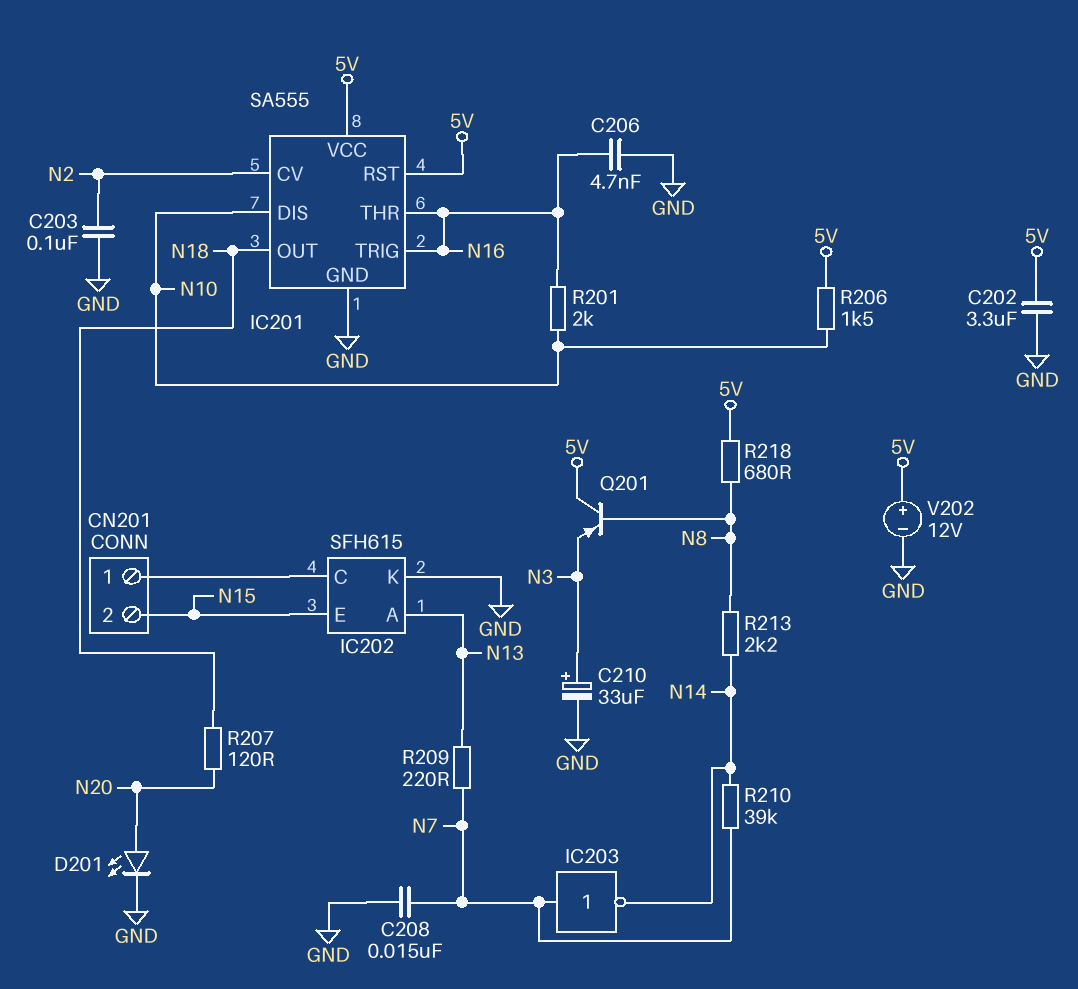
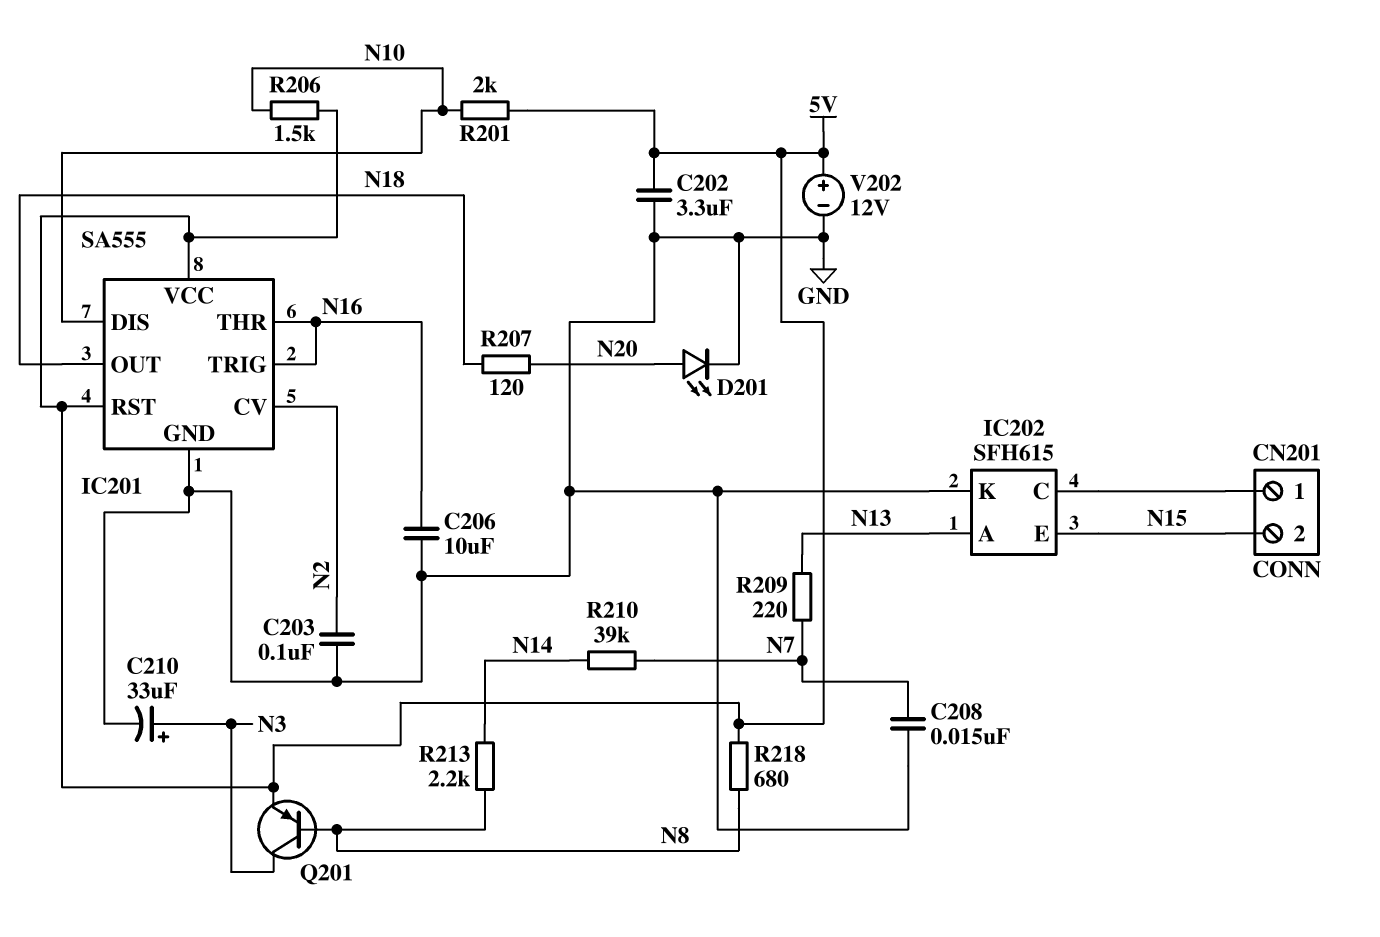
C206: 4.7nF (GND, N16) -> 10uF (GND, N16)
IC203: NOT (in N7, out N14) -> none
Q201: PNP (B N8, C 5V, E N3) -> PNP (B N8, C N3, E 5V)
R201: 2k (N10, N16) -> 2k (5V, N10)

